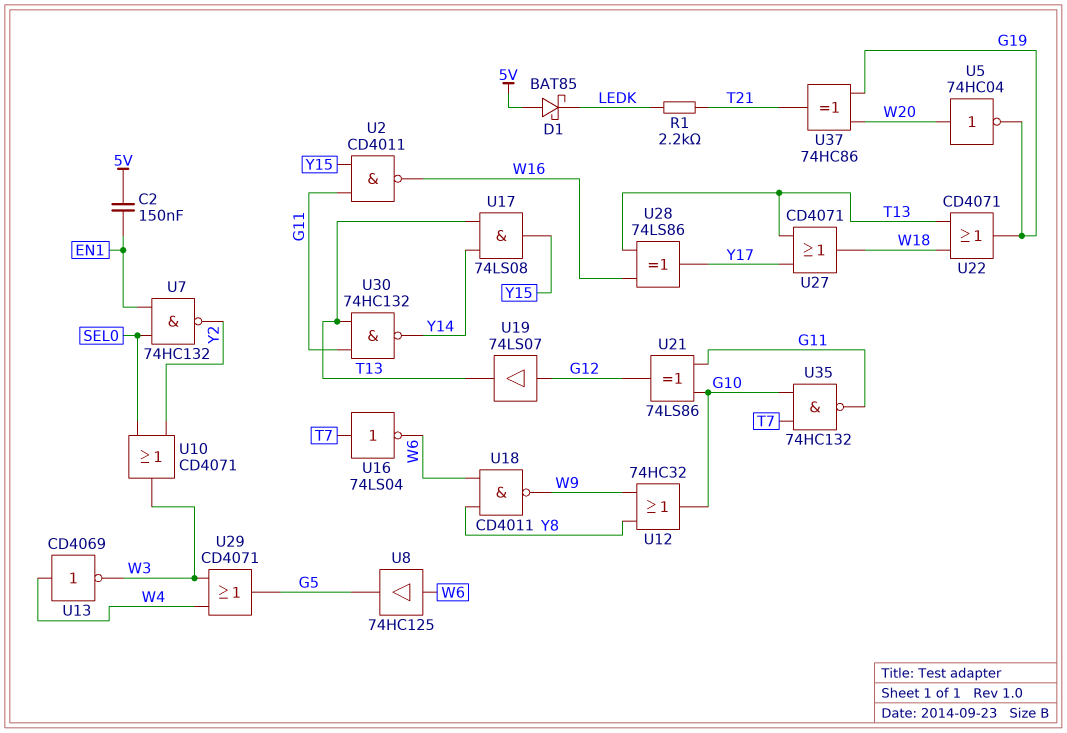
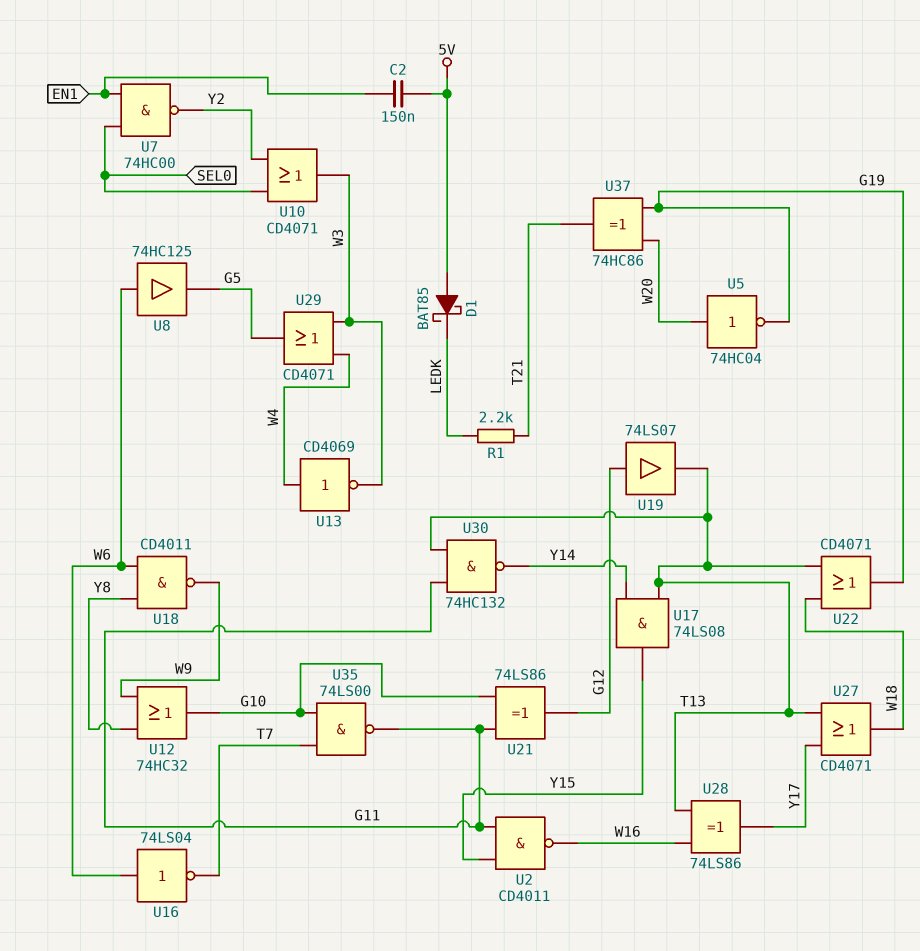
U7: NAND 74HC132 (in EN1, in SEL0, out Y2) -> NAND 74HC00 (in EN1, in SEL0, out Y2)
U16: NOT 74LS04 (in T7, out W6) -> NOT 74LS04 (in W6, out T7)
U35: NAND 74HC132 (in G10, in T7, out G11) -> NAND 74LS00 (in G10, in T7, out G11)

